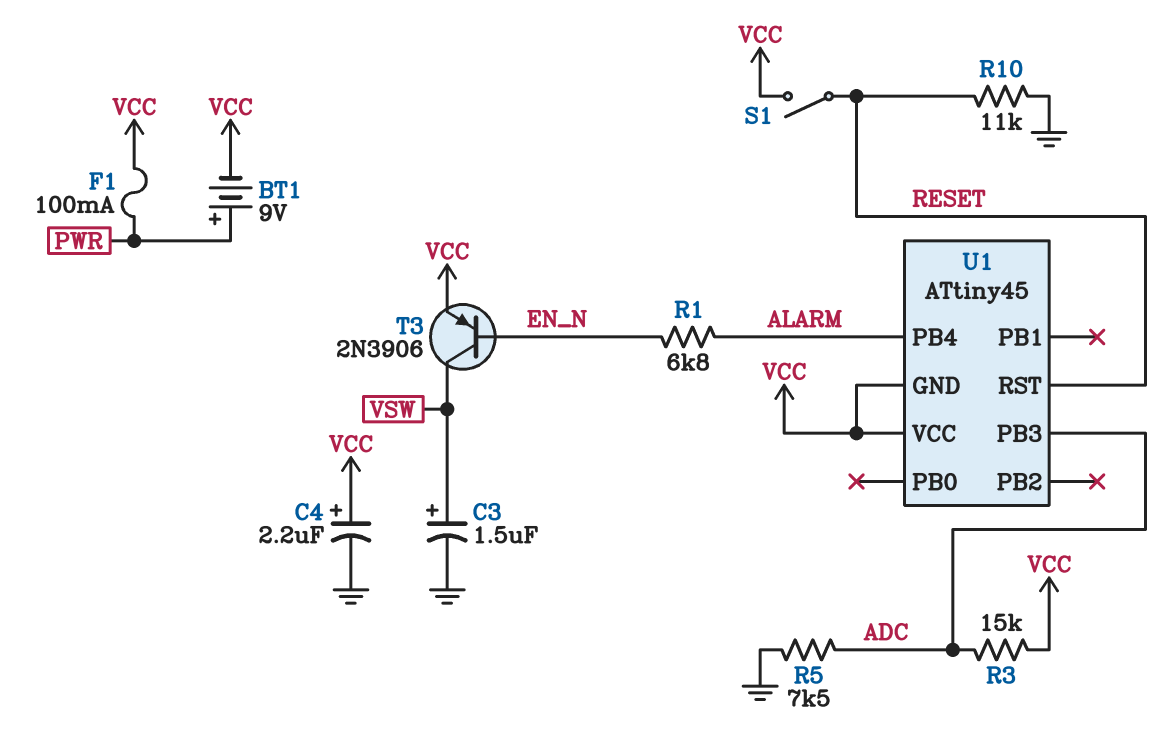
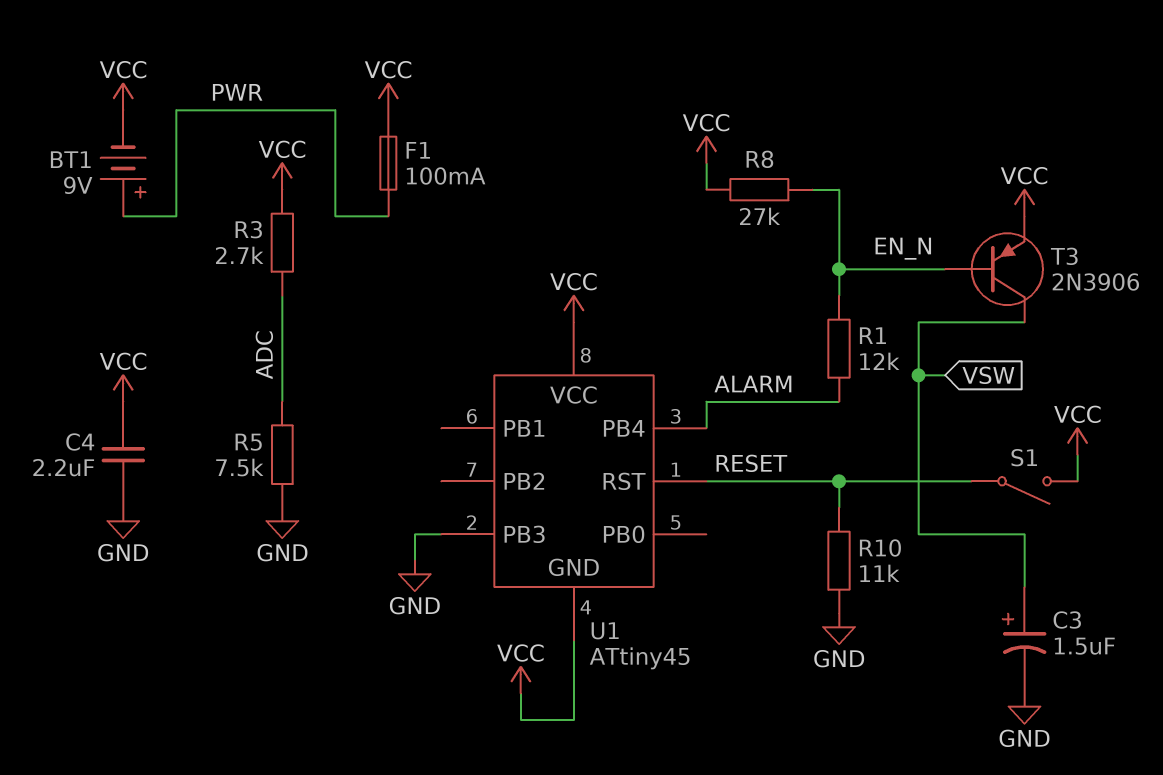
C4: 2.2uF (plus VCC, minus GND) -> 2.2uF (GND, VCC)
R1: 6.8k (ALARM, EN_N) -> 12k (ALARM, EN_N)
R3: 15k (ADC, VCC) -> 2.7k (ADC, VCC)
R8: none -> 27k (EN_N, VCC)
U1 pin PB3: ADC -> GND

